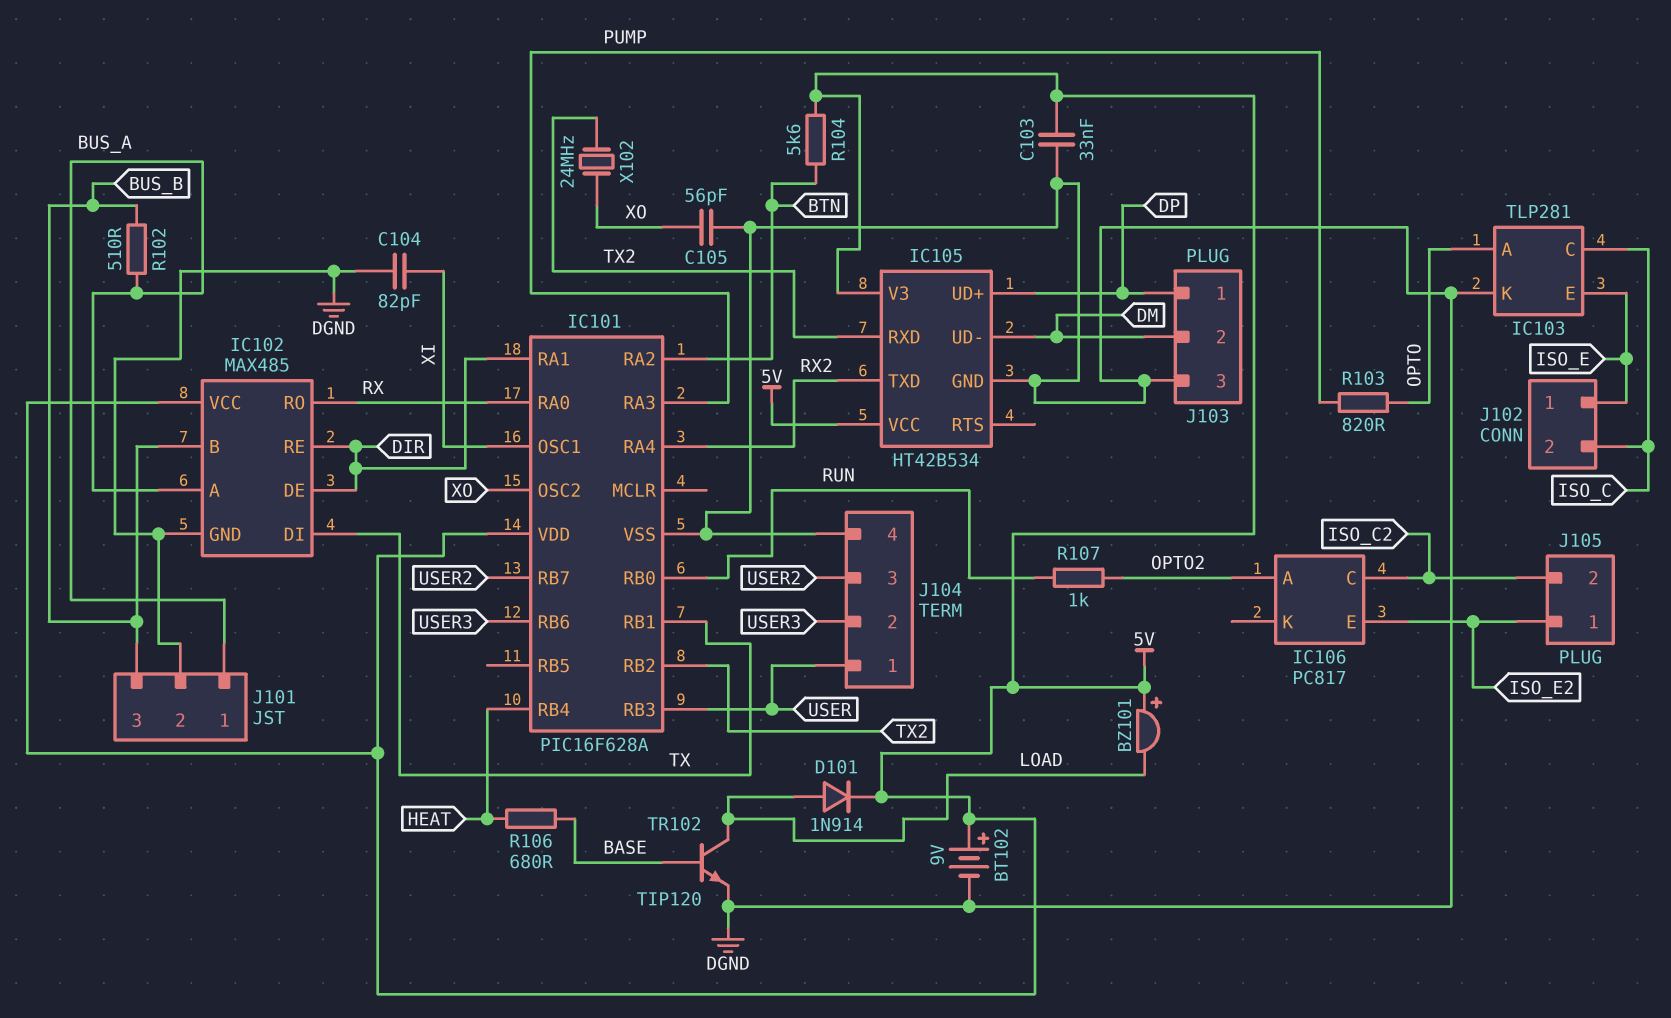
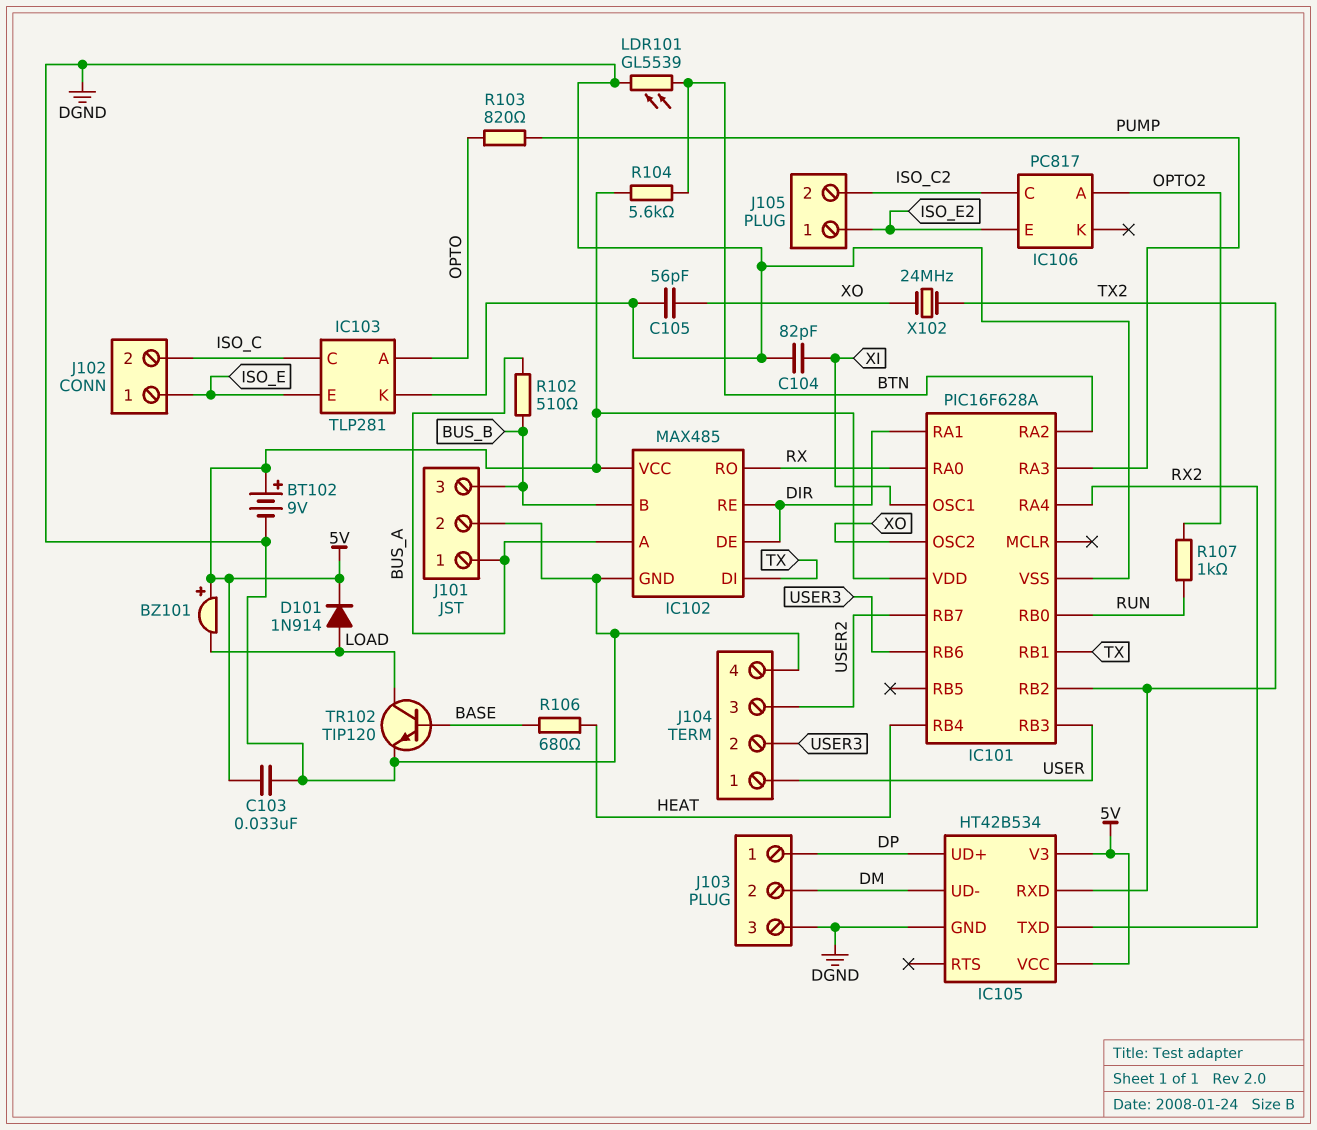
LDR101: none -> GL5539 (BTN, DGND)

